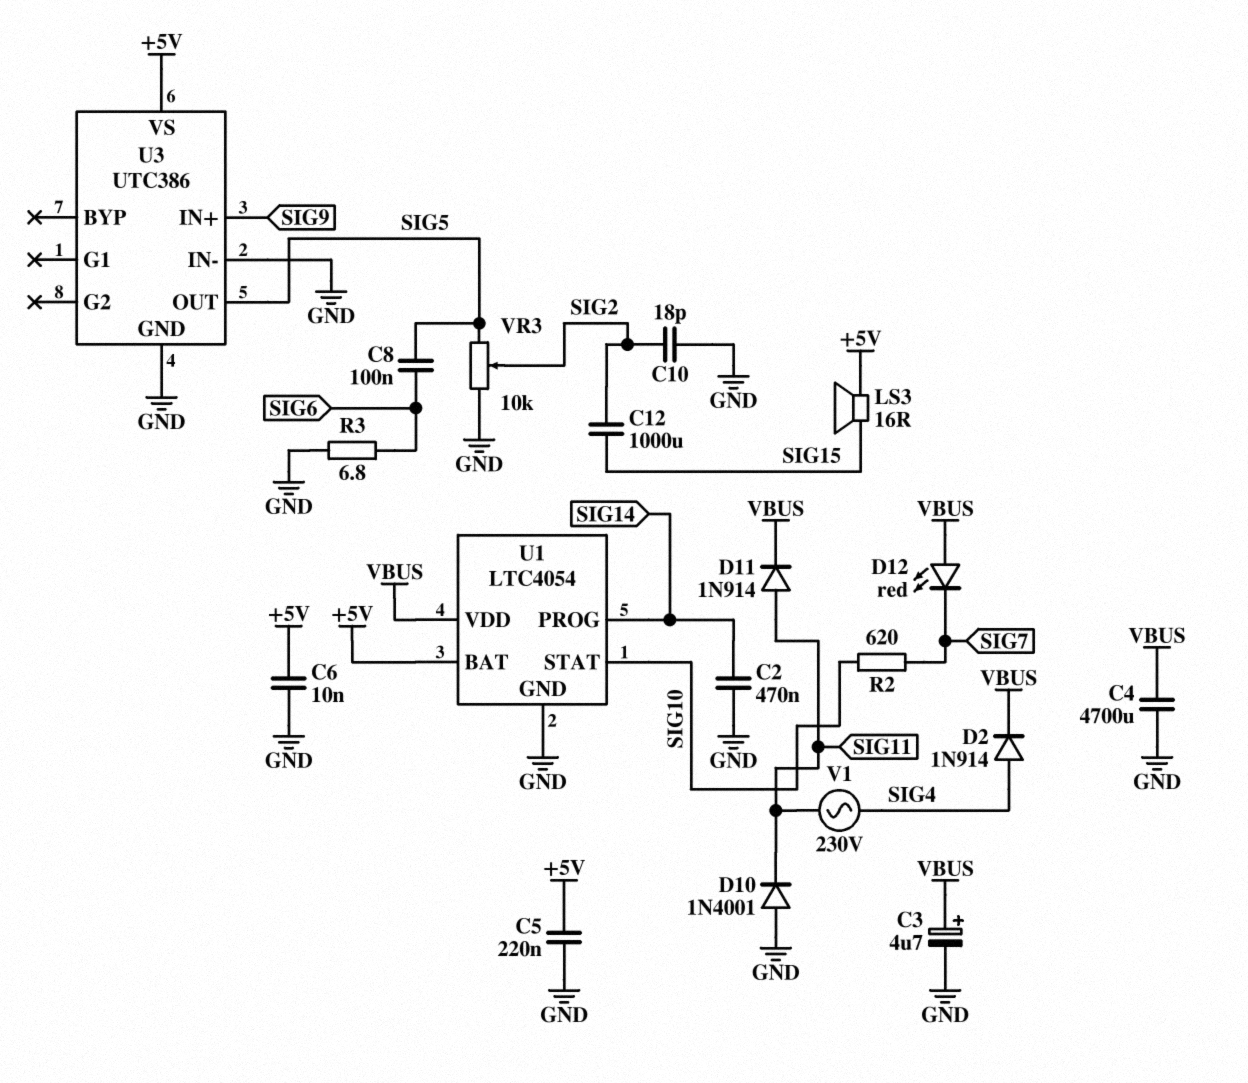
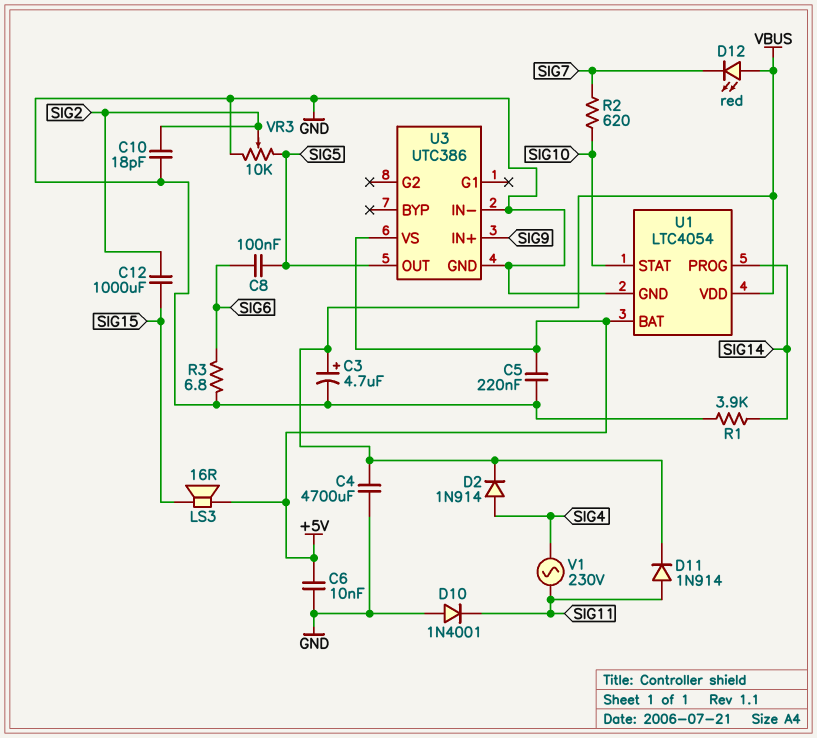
C2: 470nF (GND, SIG14) -> none
R1: none -> 3.9k (GND, SIG14)

